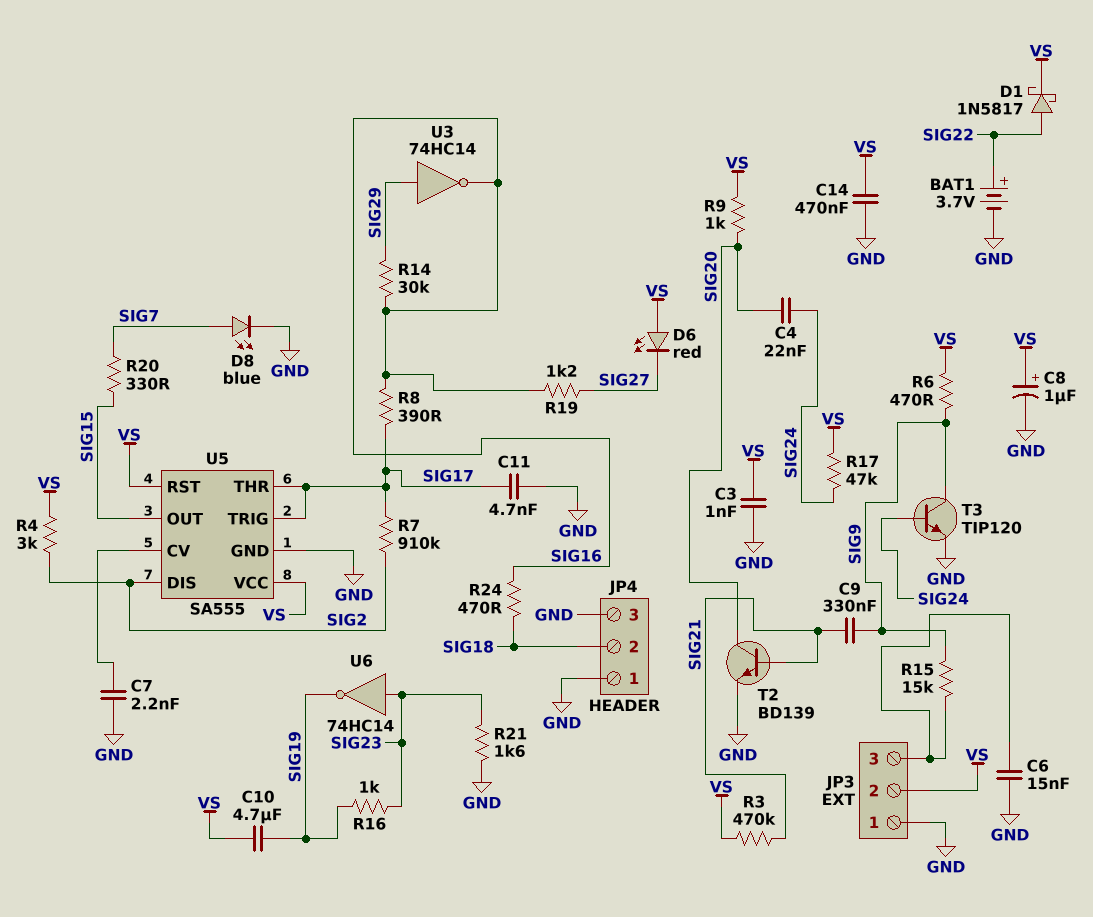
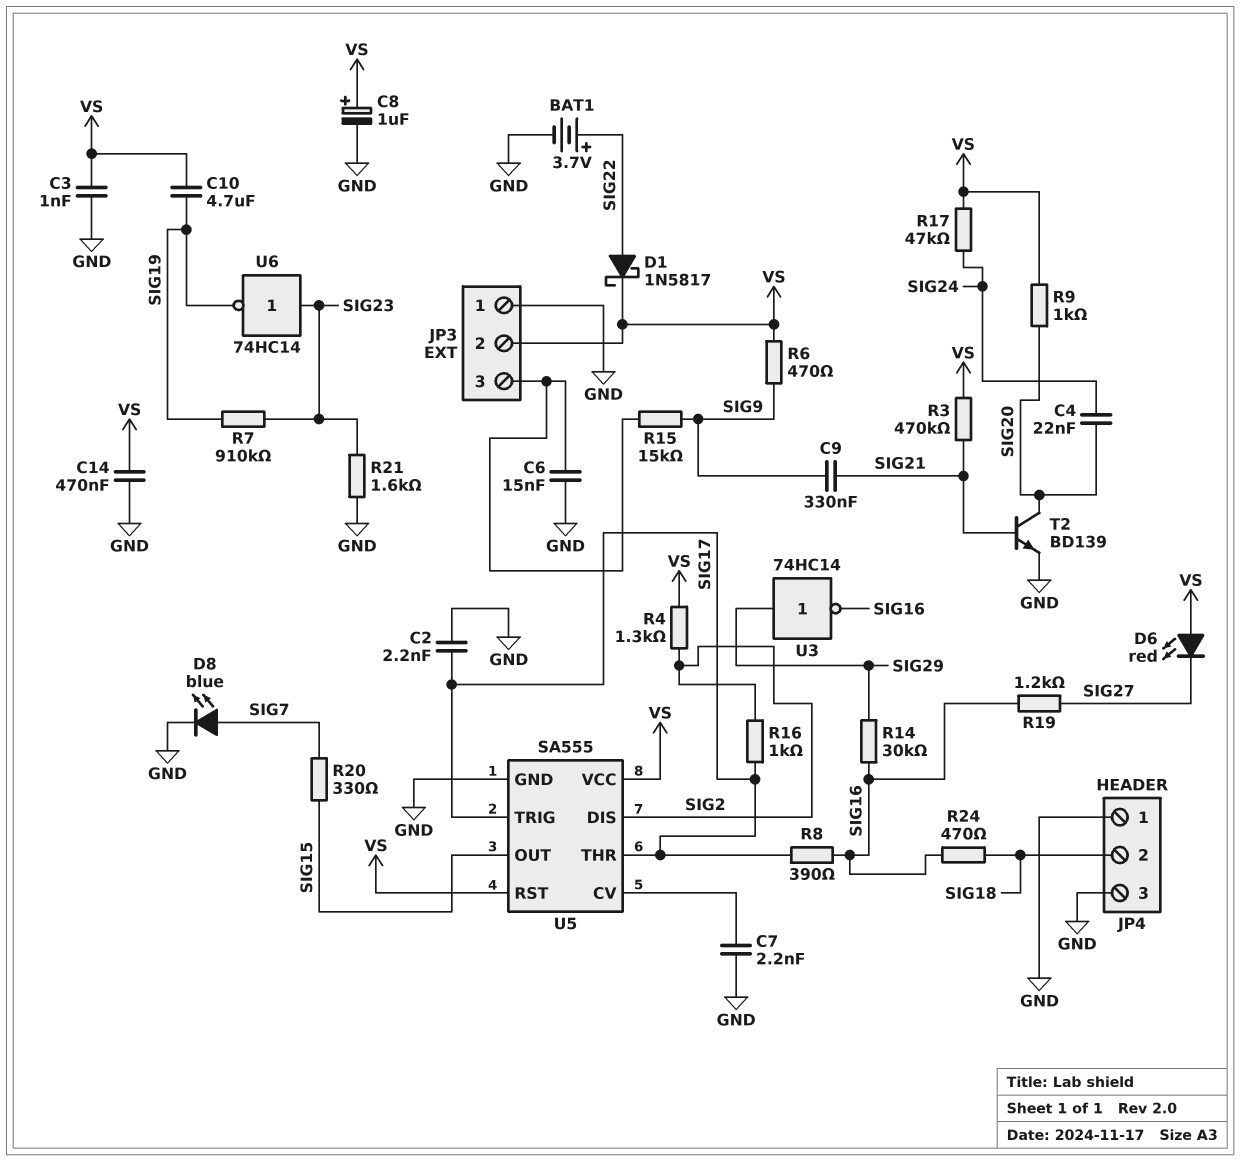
C2: none -> 2.2nF (GND, SIG17)
C11: 4.7nF (GND, SIG17) -> none
R4: 3k (SIG2, VS) -> 1.3k (SIG2, VS)
R7: 910k (SIG2, SIG17) -> 910k (SIG19, SIG23)
R16: 1k (SIG19, SIG23) -> 1k (SIG2, SIG17)
T3: NPN TIP120 (B SIG24, C SIG9, E GND) -> none

